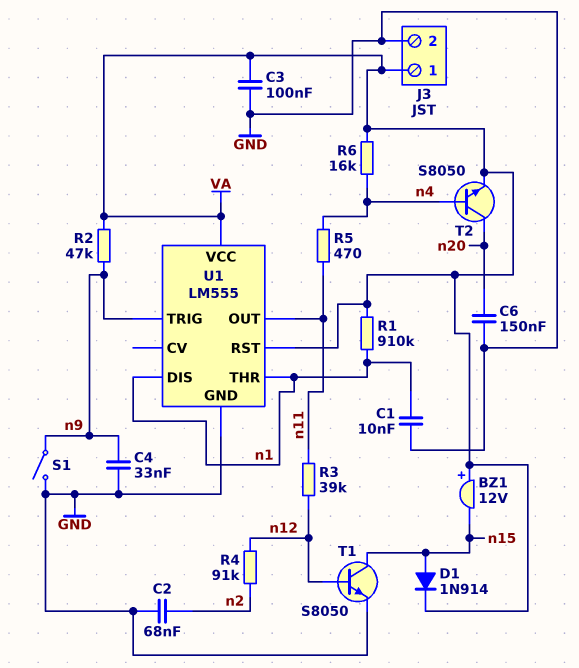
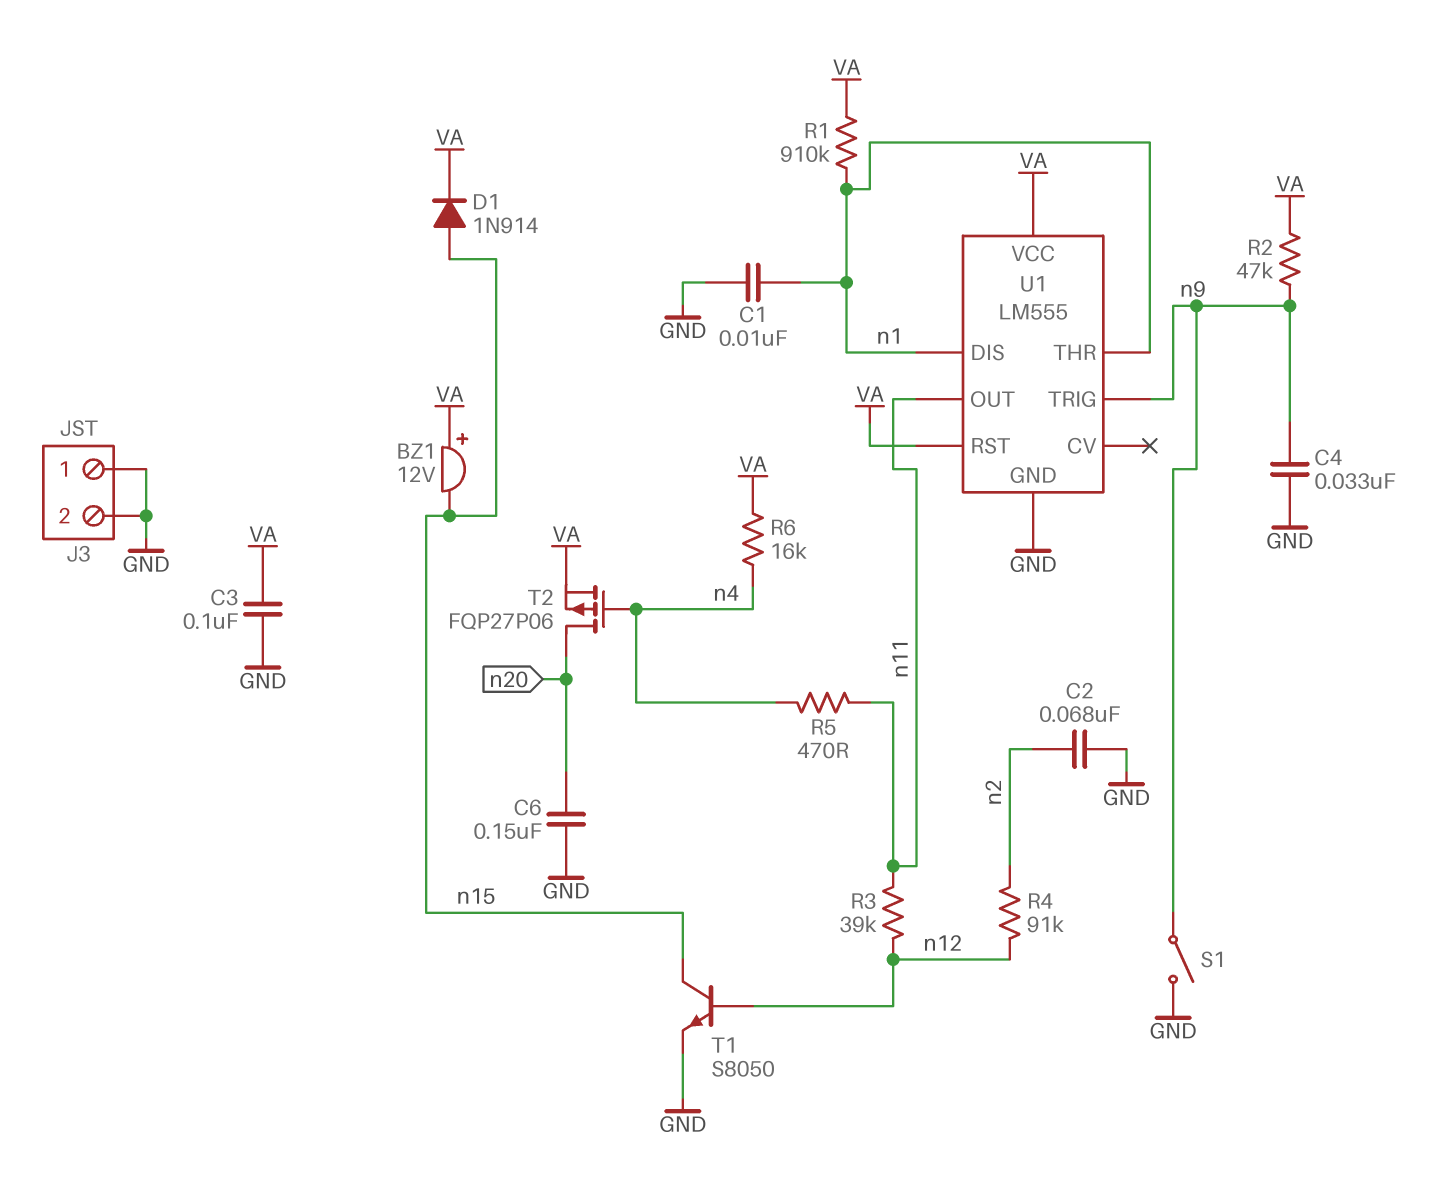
J3 pin 1: VA -> GND
T2: NPN S8050 (B n4, C n20, E VA) -> PMOS FQP27P06 (G n4, D n20, S VA)

